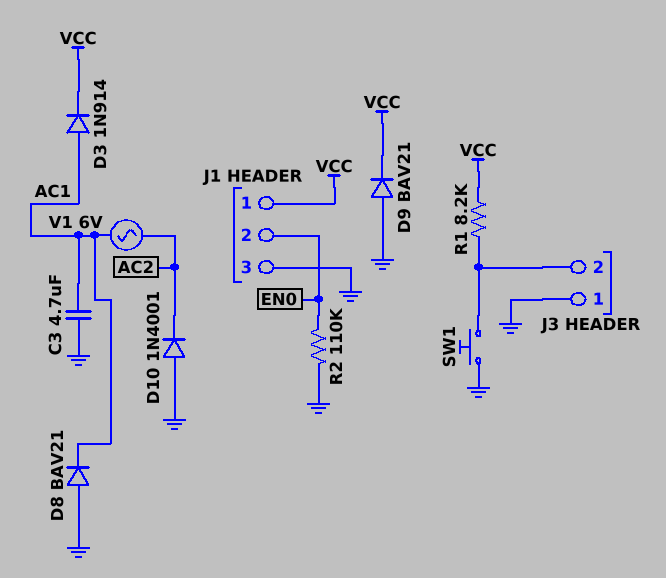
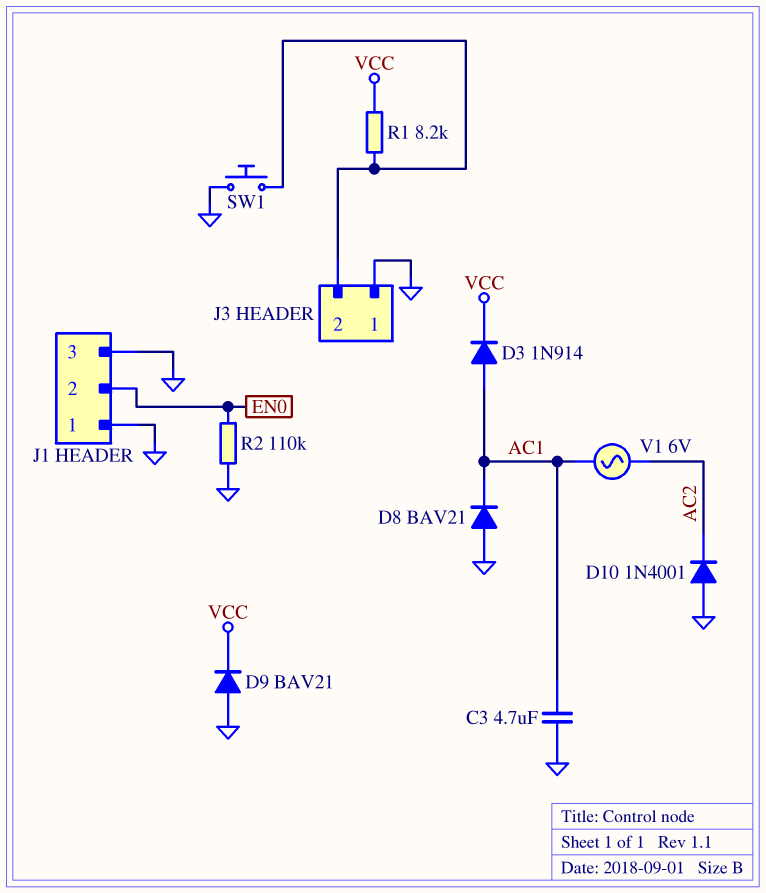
J1 pin 1: VCC -> GND

